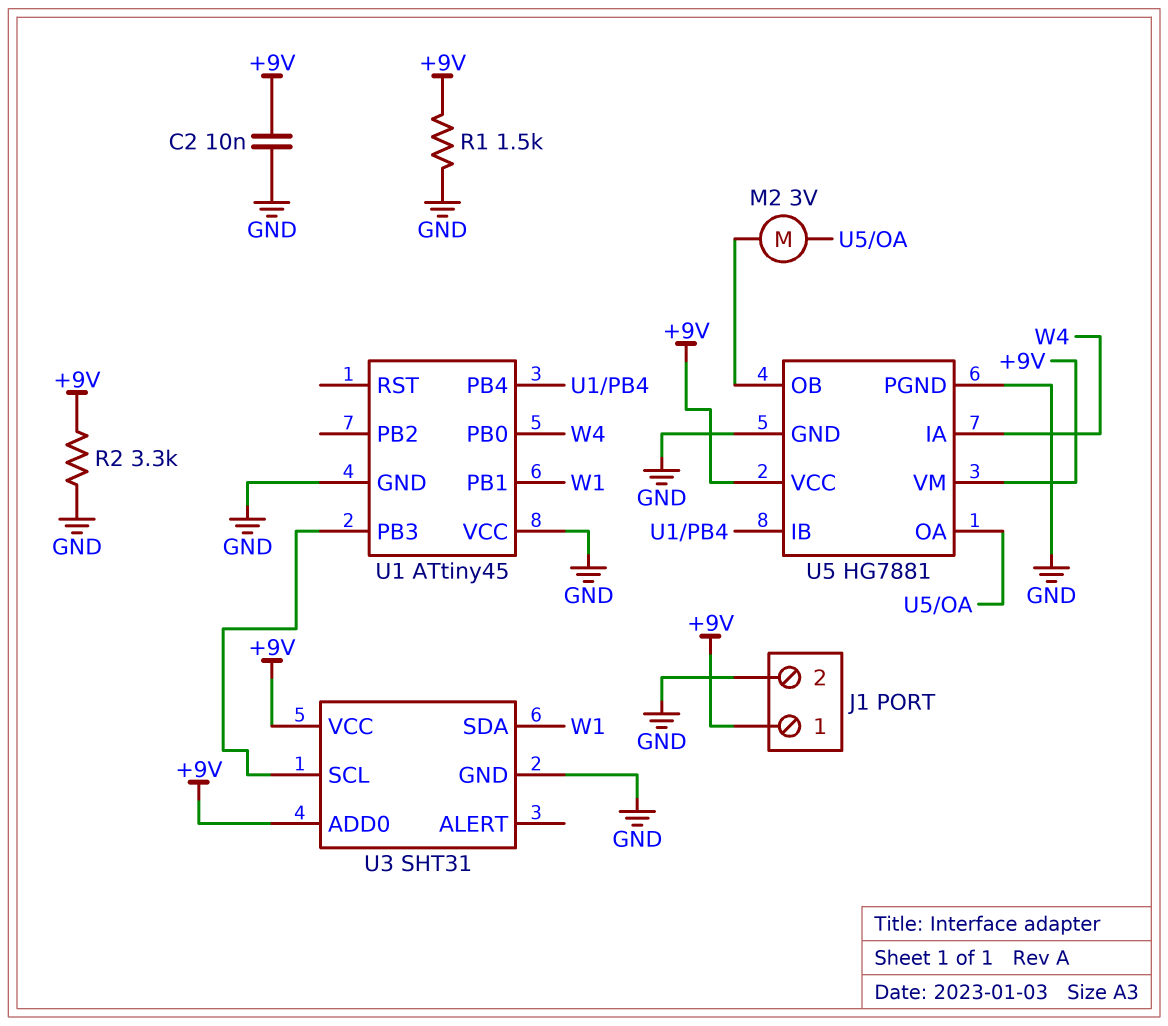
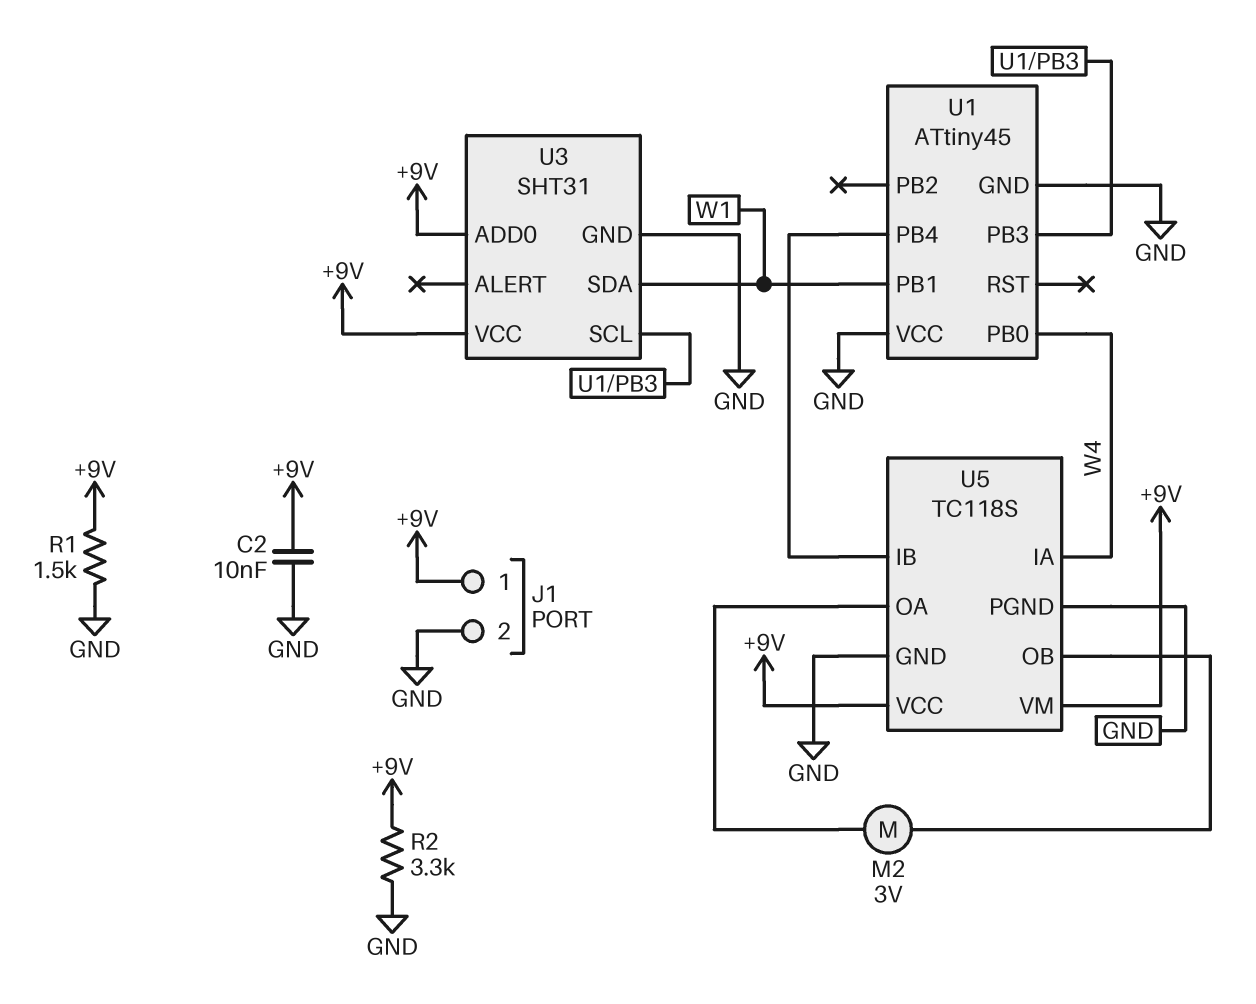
U5: HG7881 -> TC118S

